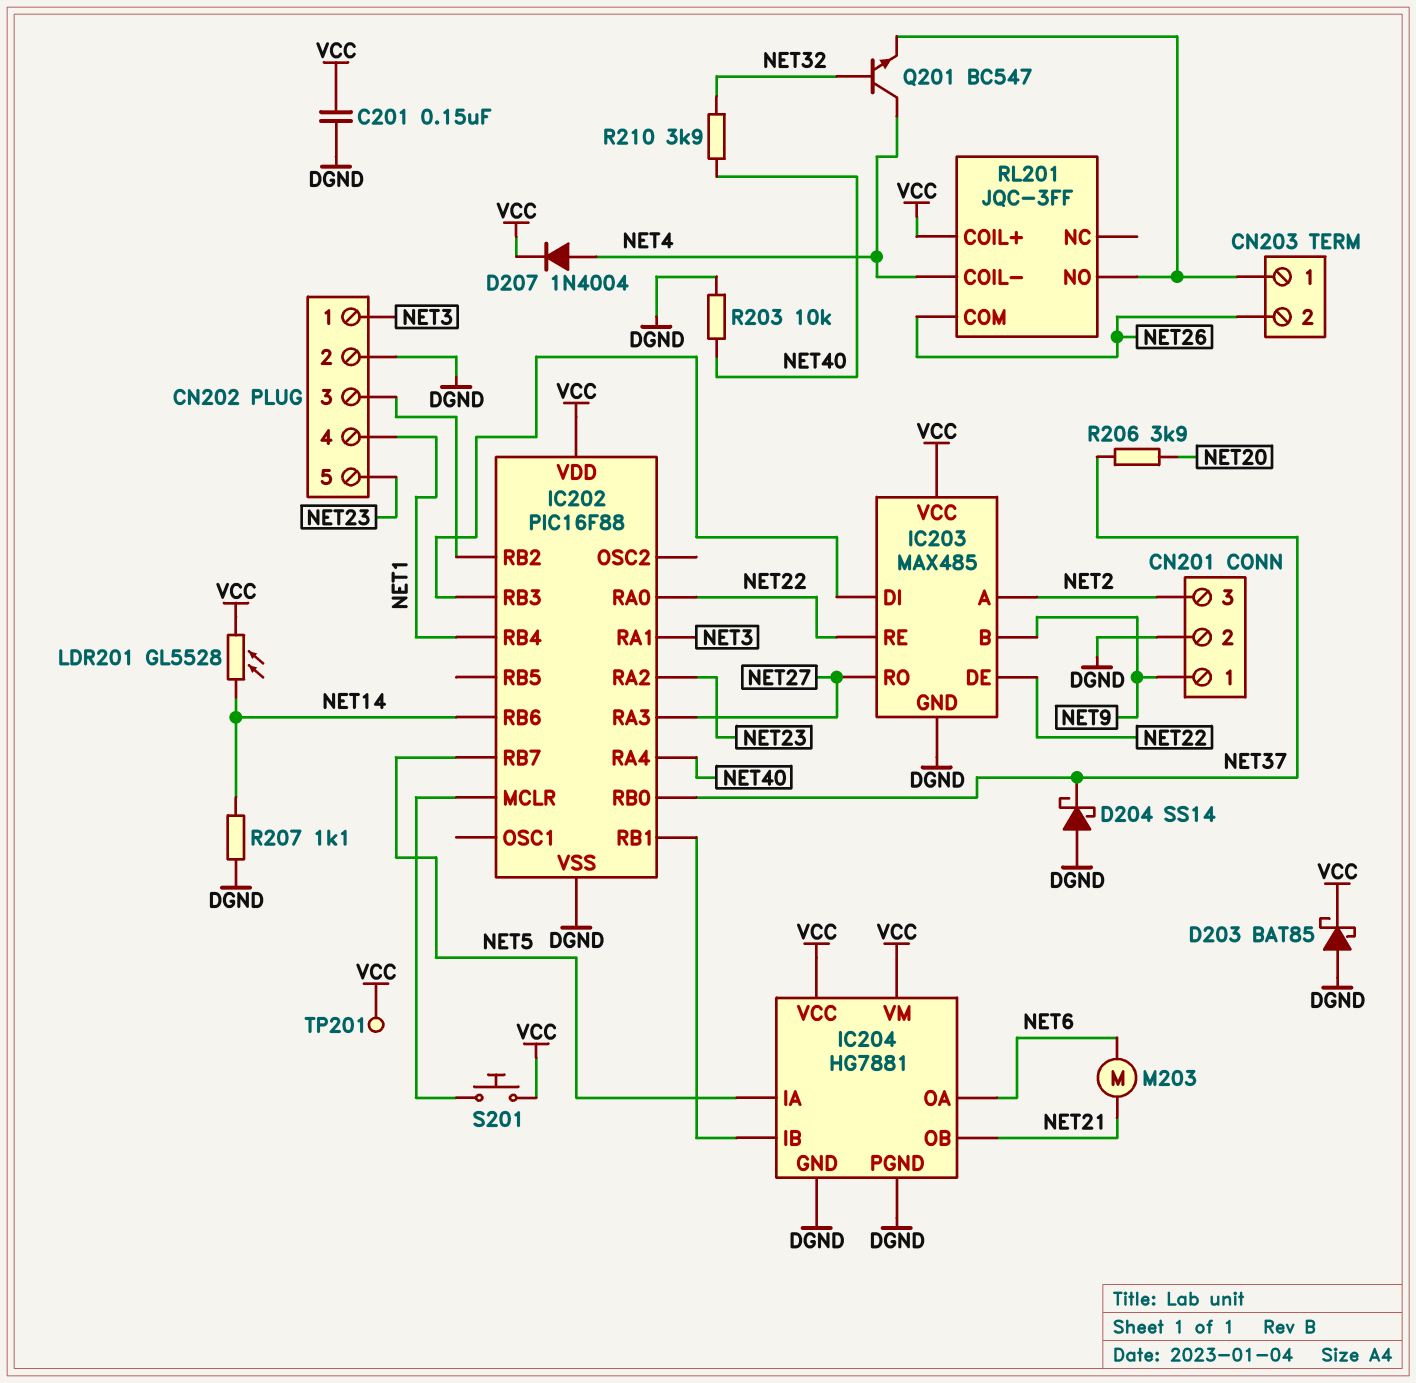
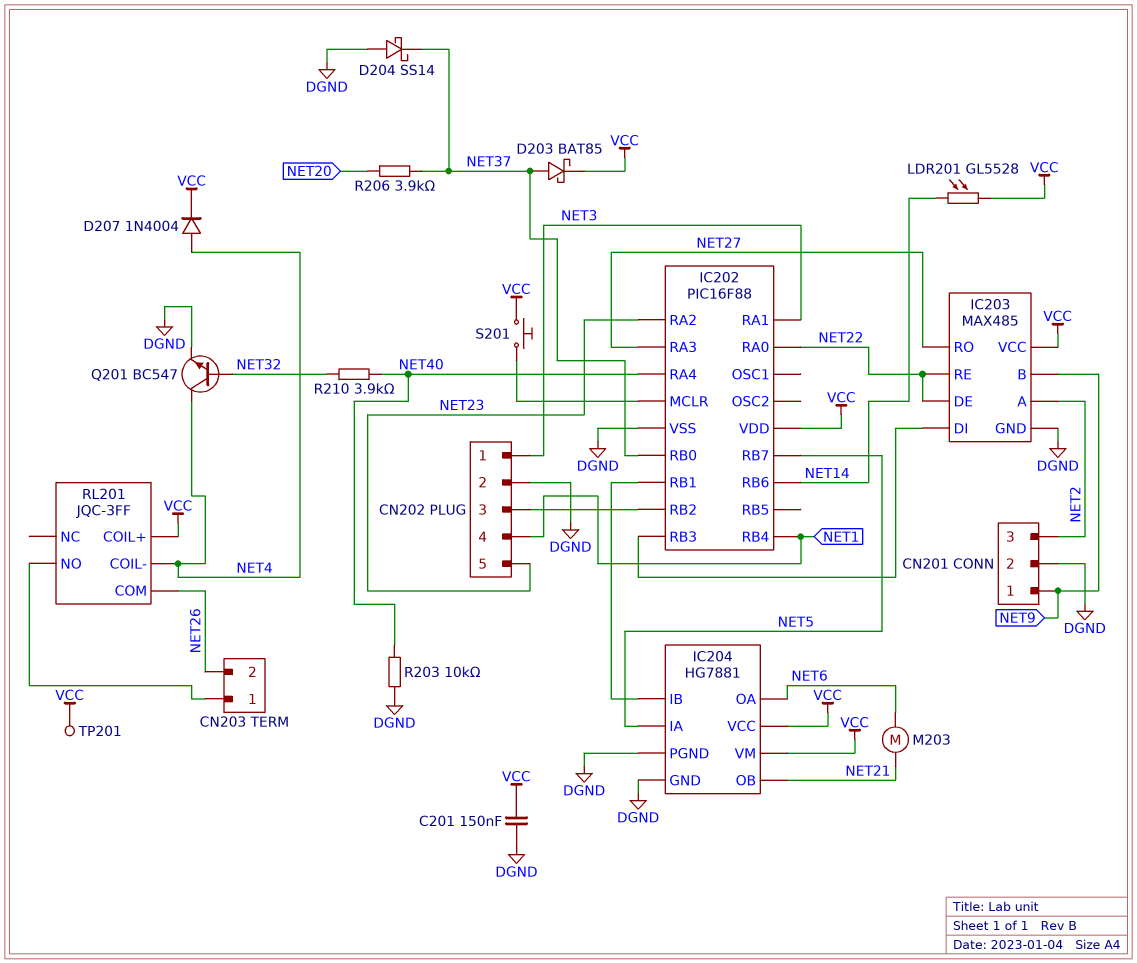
D203: schottky BAT85 (A DGND, K VCC) -> schottky BAT85 (A NET37, K VCC)
Q201: NPN BC547 (B NET32, C NET4, E CN203/1) -> NPN BC547 (B NET32, C NET4, E DGND)
R207: 1.1k (DGND, NET14) -> none

